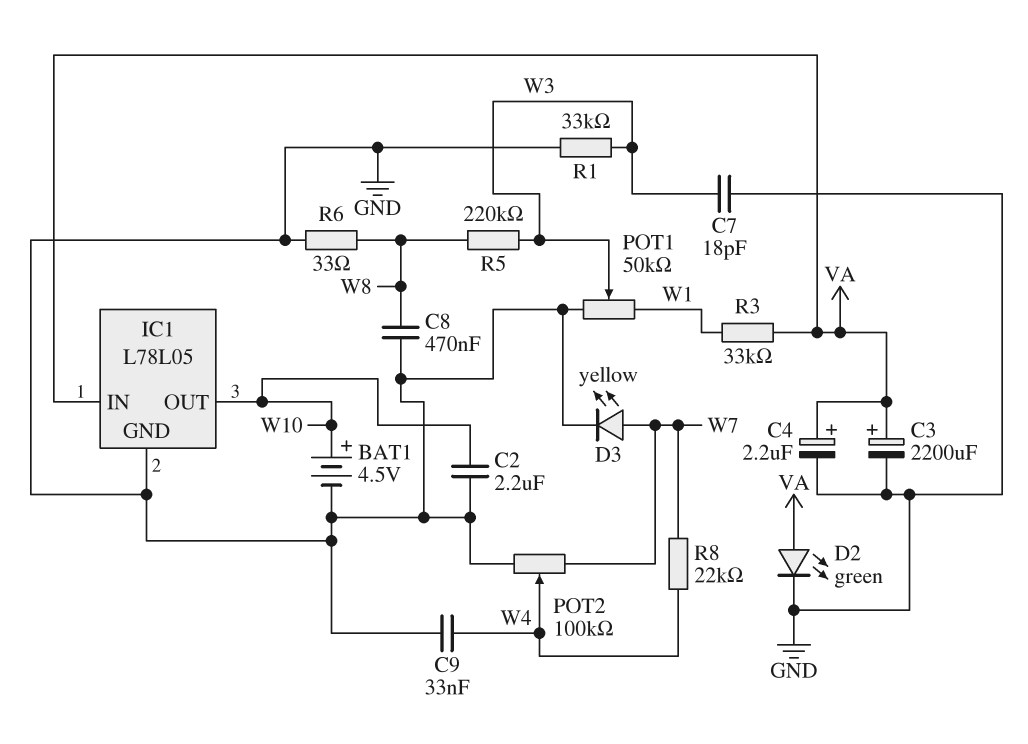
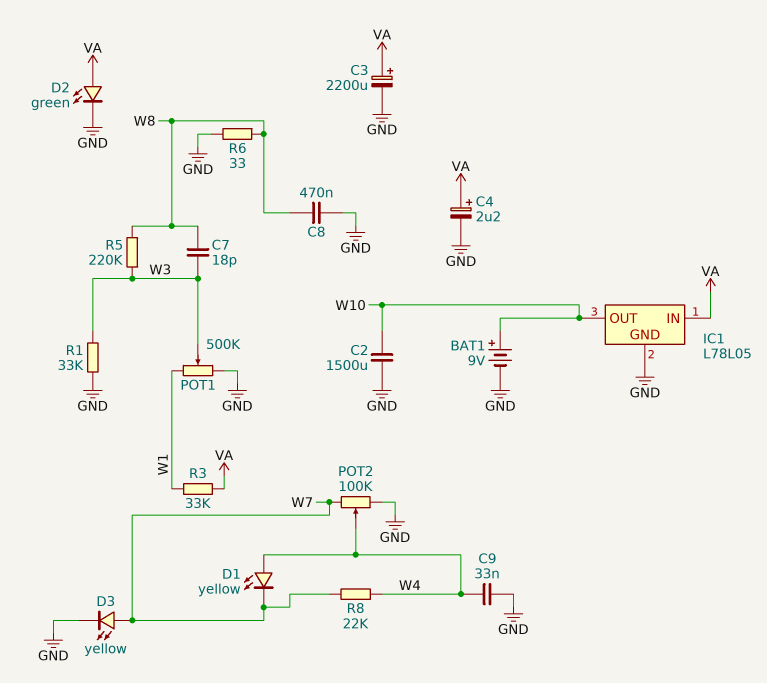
BAT1: 4.5V (plus W10, minus GND) -> 9V (plus W10, minus GND)
C2: 2.2uF (GND, W10) -> 1500uF (GND, W10)
C7: 18pF (GND, W3) -> 18pF (W3, W8)
D1: none -> LED yellow (A W4, K W7)
POT1: 50k (GND, W1, wiper W3) -> 500k (GND, W1, wiper W3)

